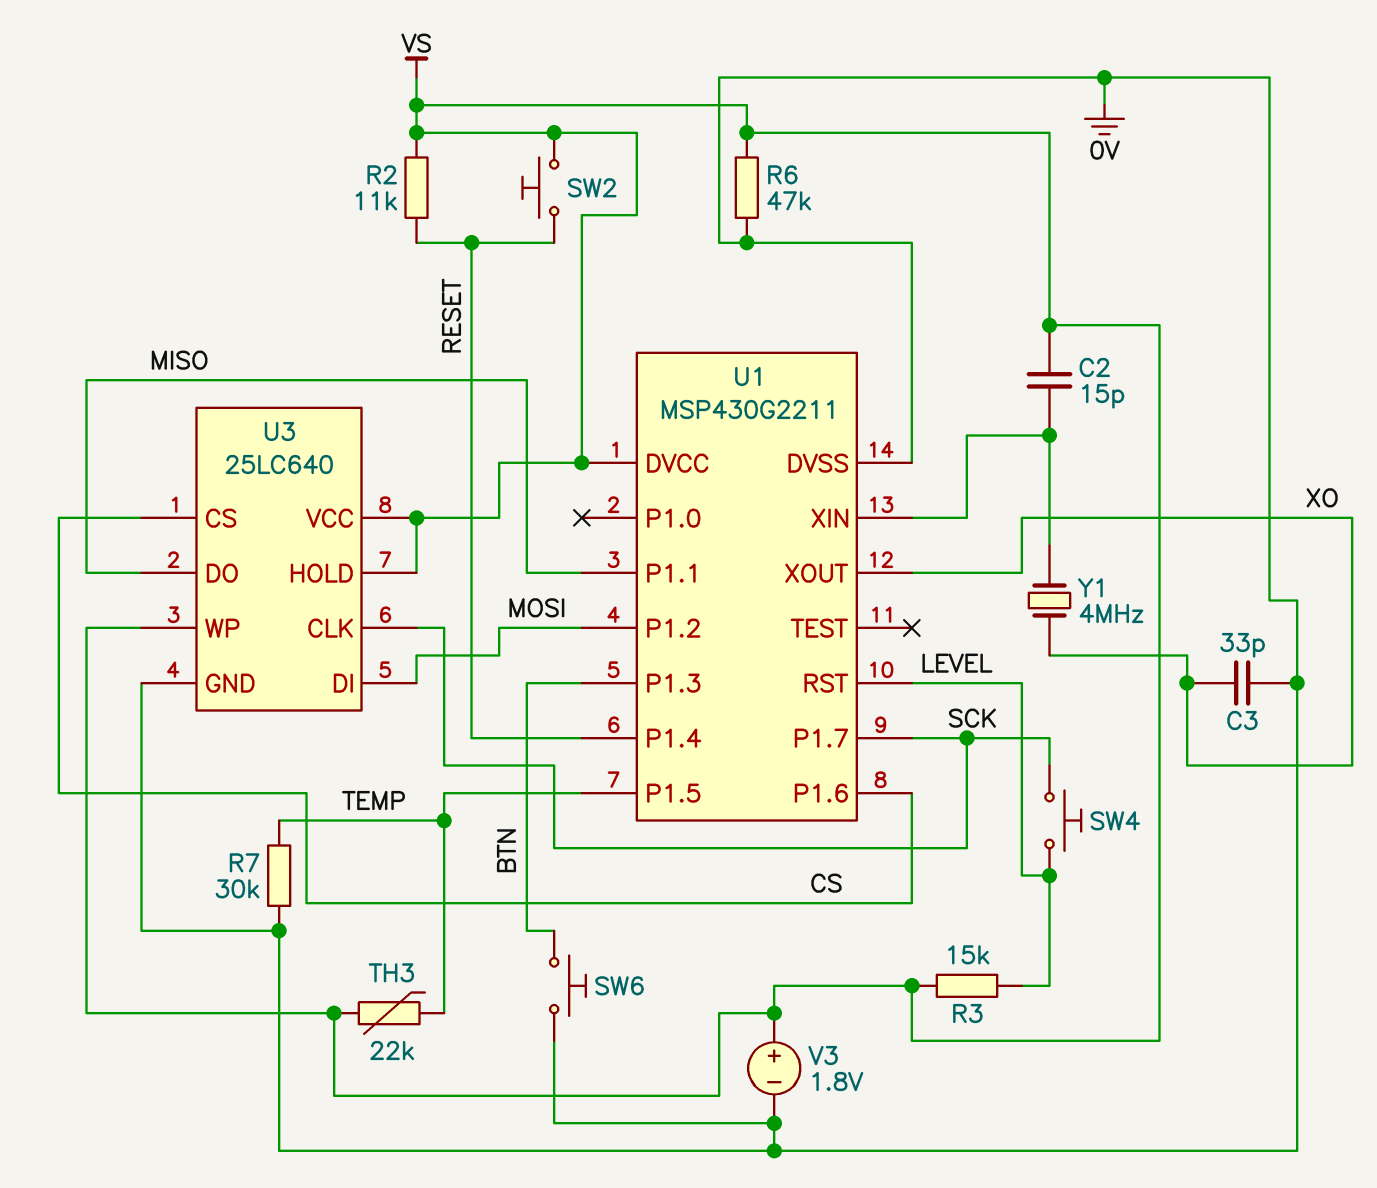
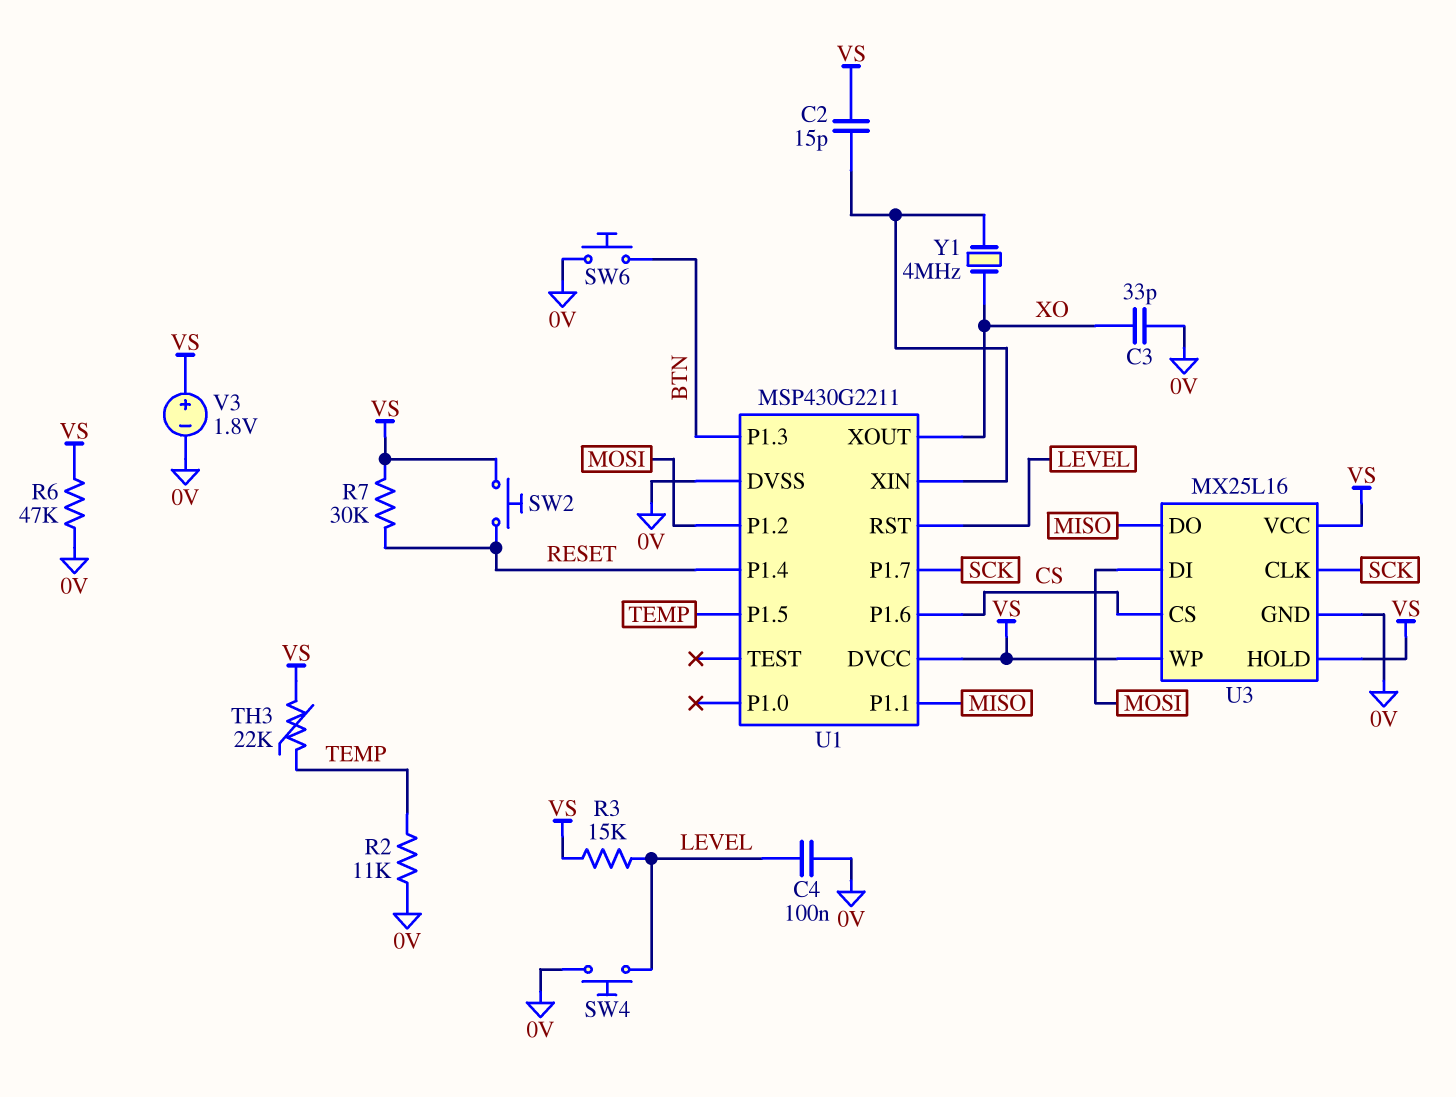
C4: none -> 100nF (0V, LEVEL)
R2: 11k (RESET, VS) -> 11k (0V, TEMP)
R7: 30k (0V, TEMP) -> 30k (RESET, VS)
SW4: button (LEVEL, SCK) -> button (0V, LEVEL)
U3: 25LC640 -> MX25L16

